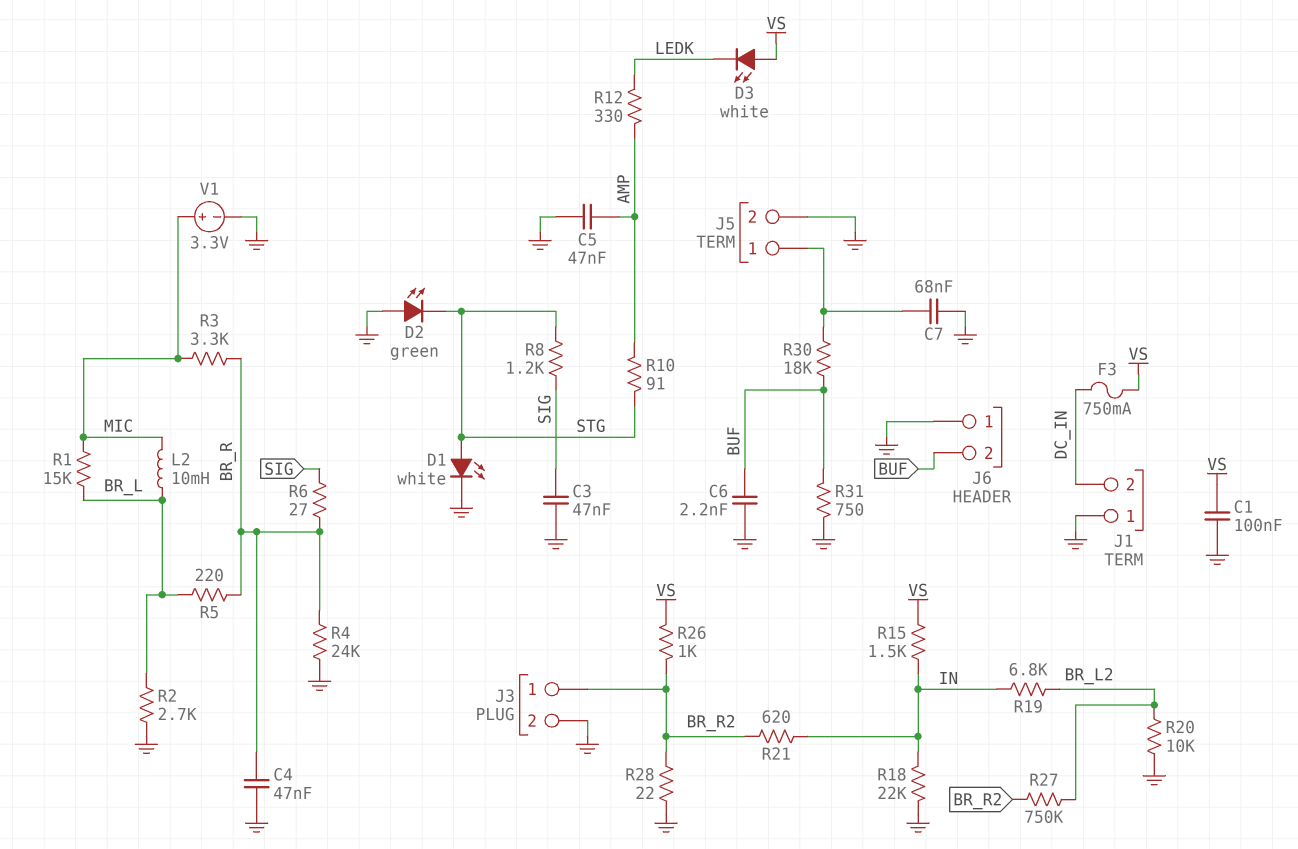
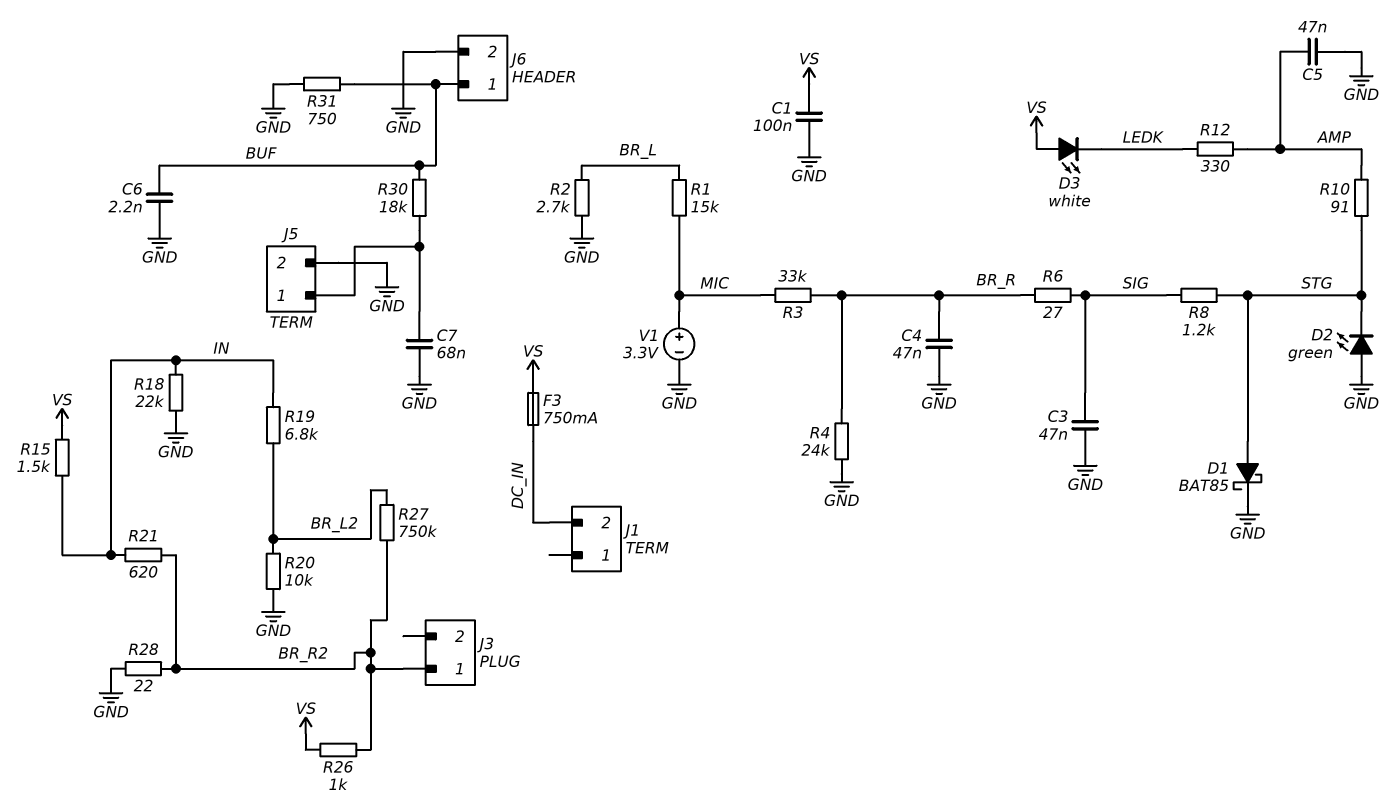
D1: LED white (A STG, K GND) -> schottky BAT85 (A STG, K GND)
J1 pin 1: GND -> none
J3 pin 2: GND -> none
J6 pin 1: GND -> BUF
J6 pin 2: BUF -> GND
L2: 10mH (BR_L, MIC) -> none
R3: 3.3k (BR_R, MIC) -> 33k (BR_R, MIC)
R5: 220 (BR_L, BR_R) -> none

